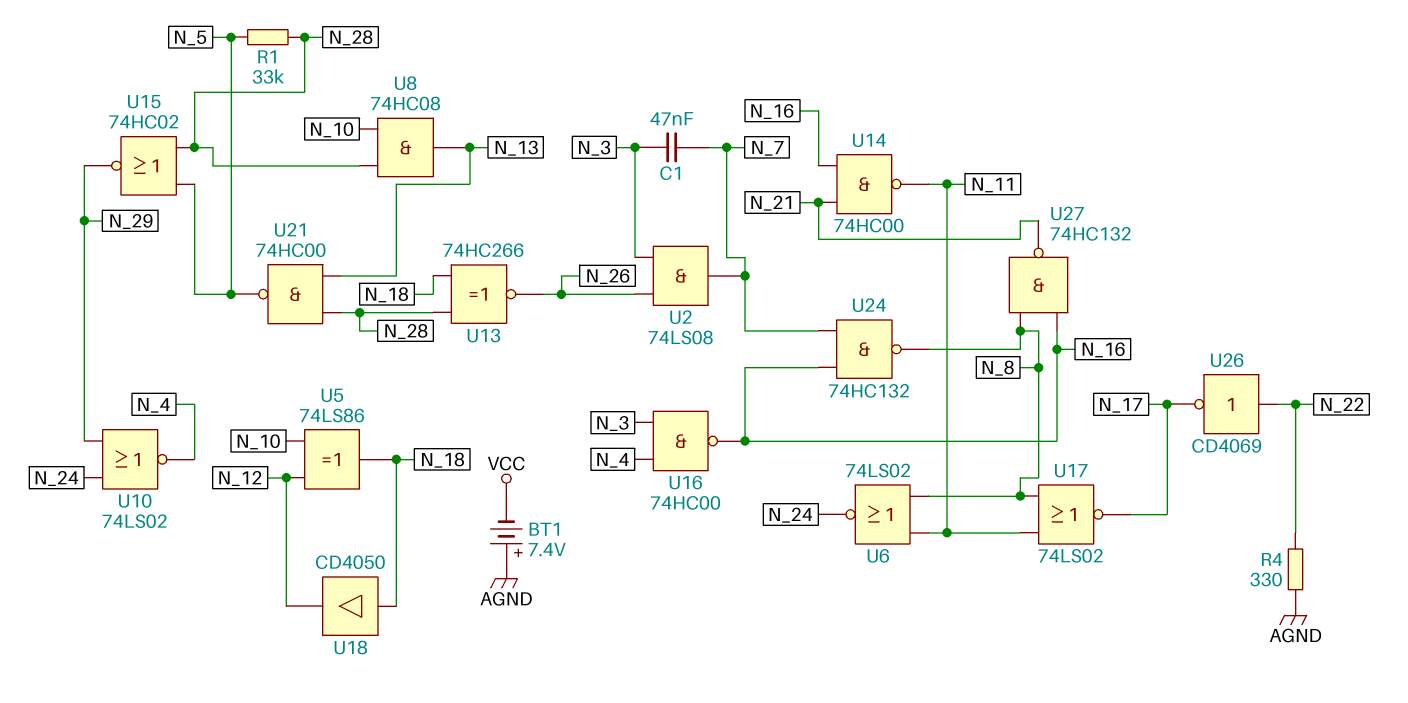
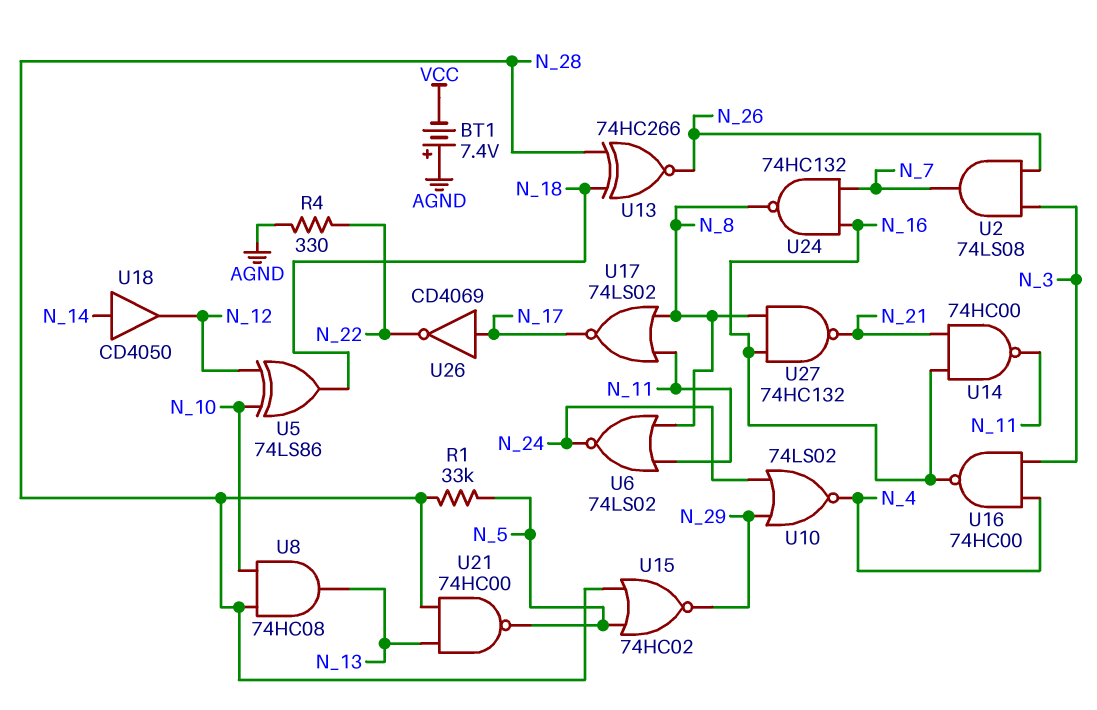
C1: 47nF (N_3, N_7) -> none
U18: buffer CD4050 (in N_18, out N_12) -> buffer CD4050 (in N_14, out N_12)
U26: NOT CD4069 (in N_22, out N_17) -> NOT CD4069 (in N_17, out N_22)

